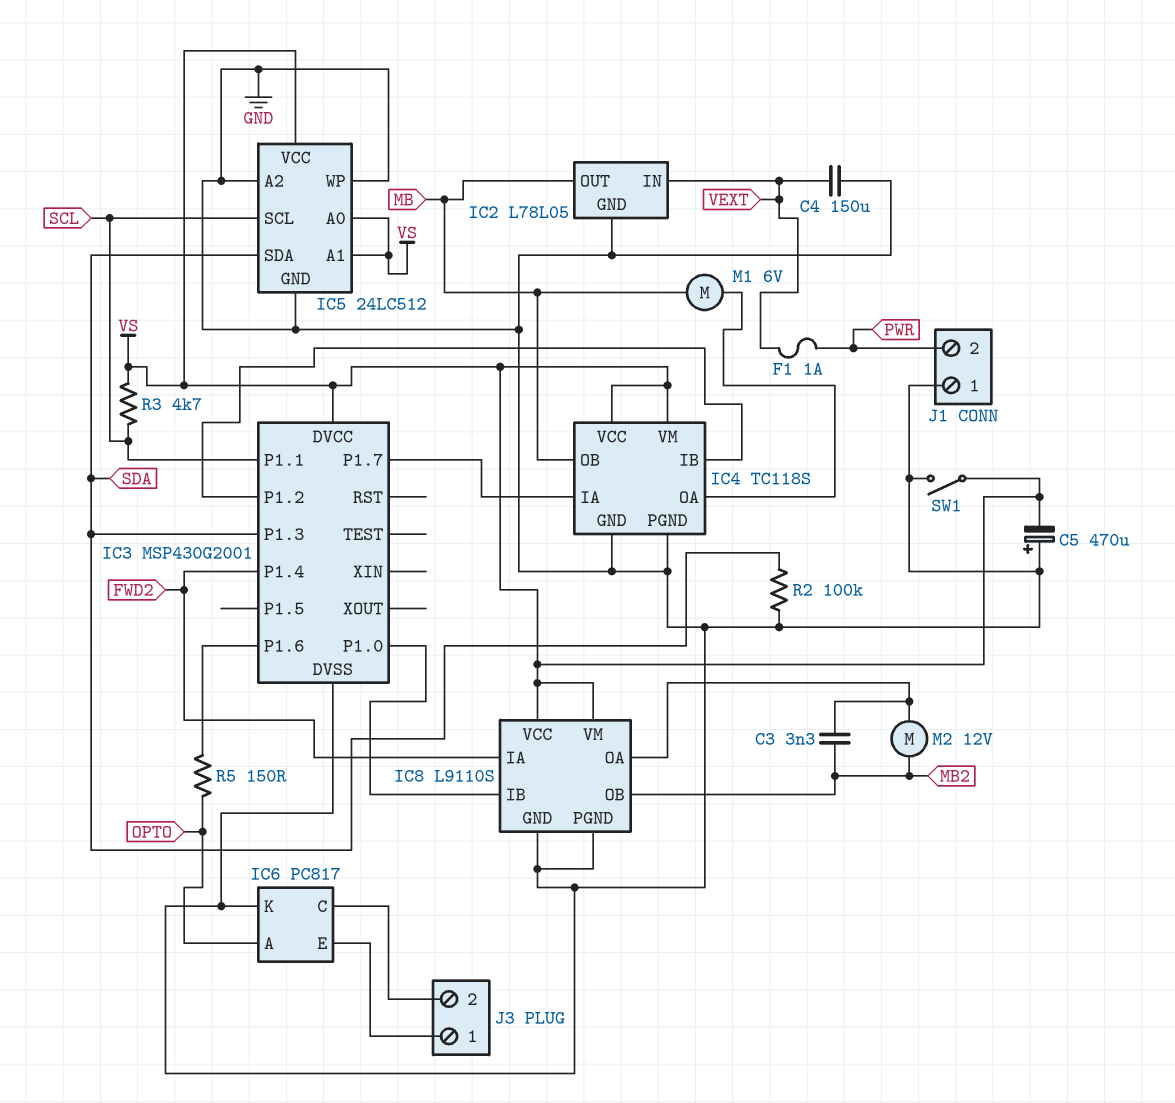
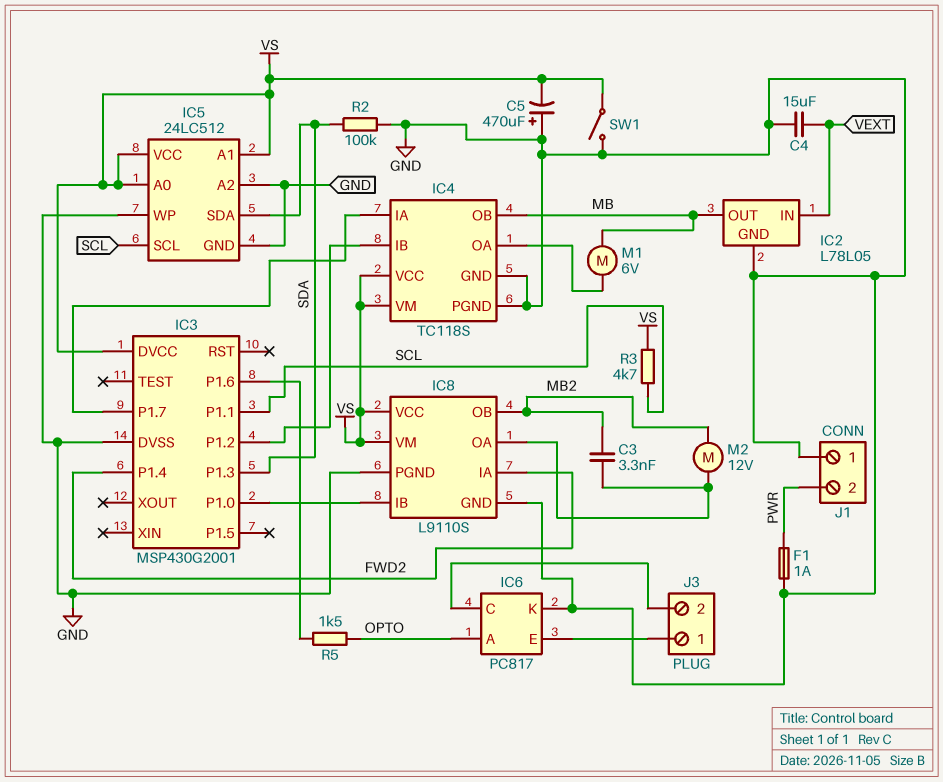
C4: 150uF (GND, VEXT) -> 15uF (GND, VEXT)
F1: 1A (PWR, VEXT) -> 1A (GND, PWR)
R5: 150 (IC3/P1.6, OPTO) -> 1.5k (IC3/P1.6, OPTO)

